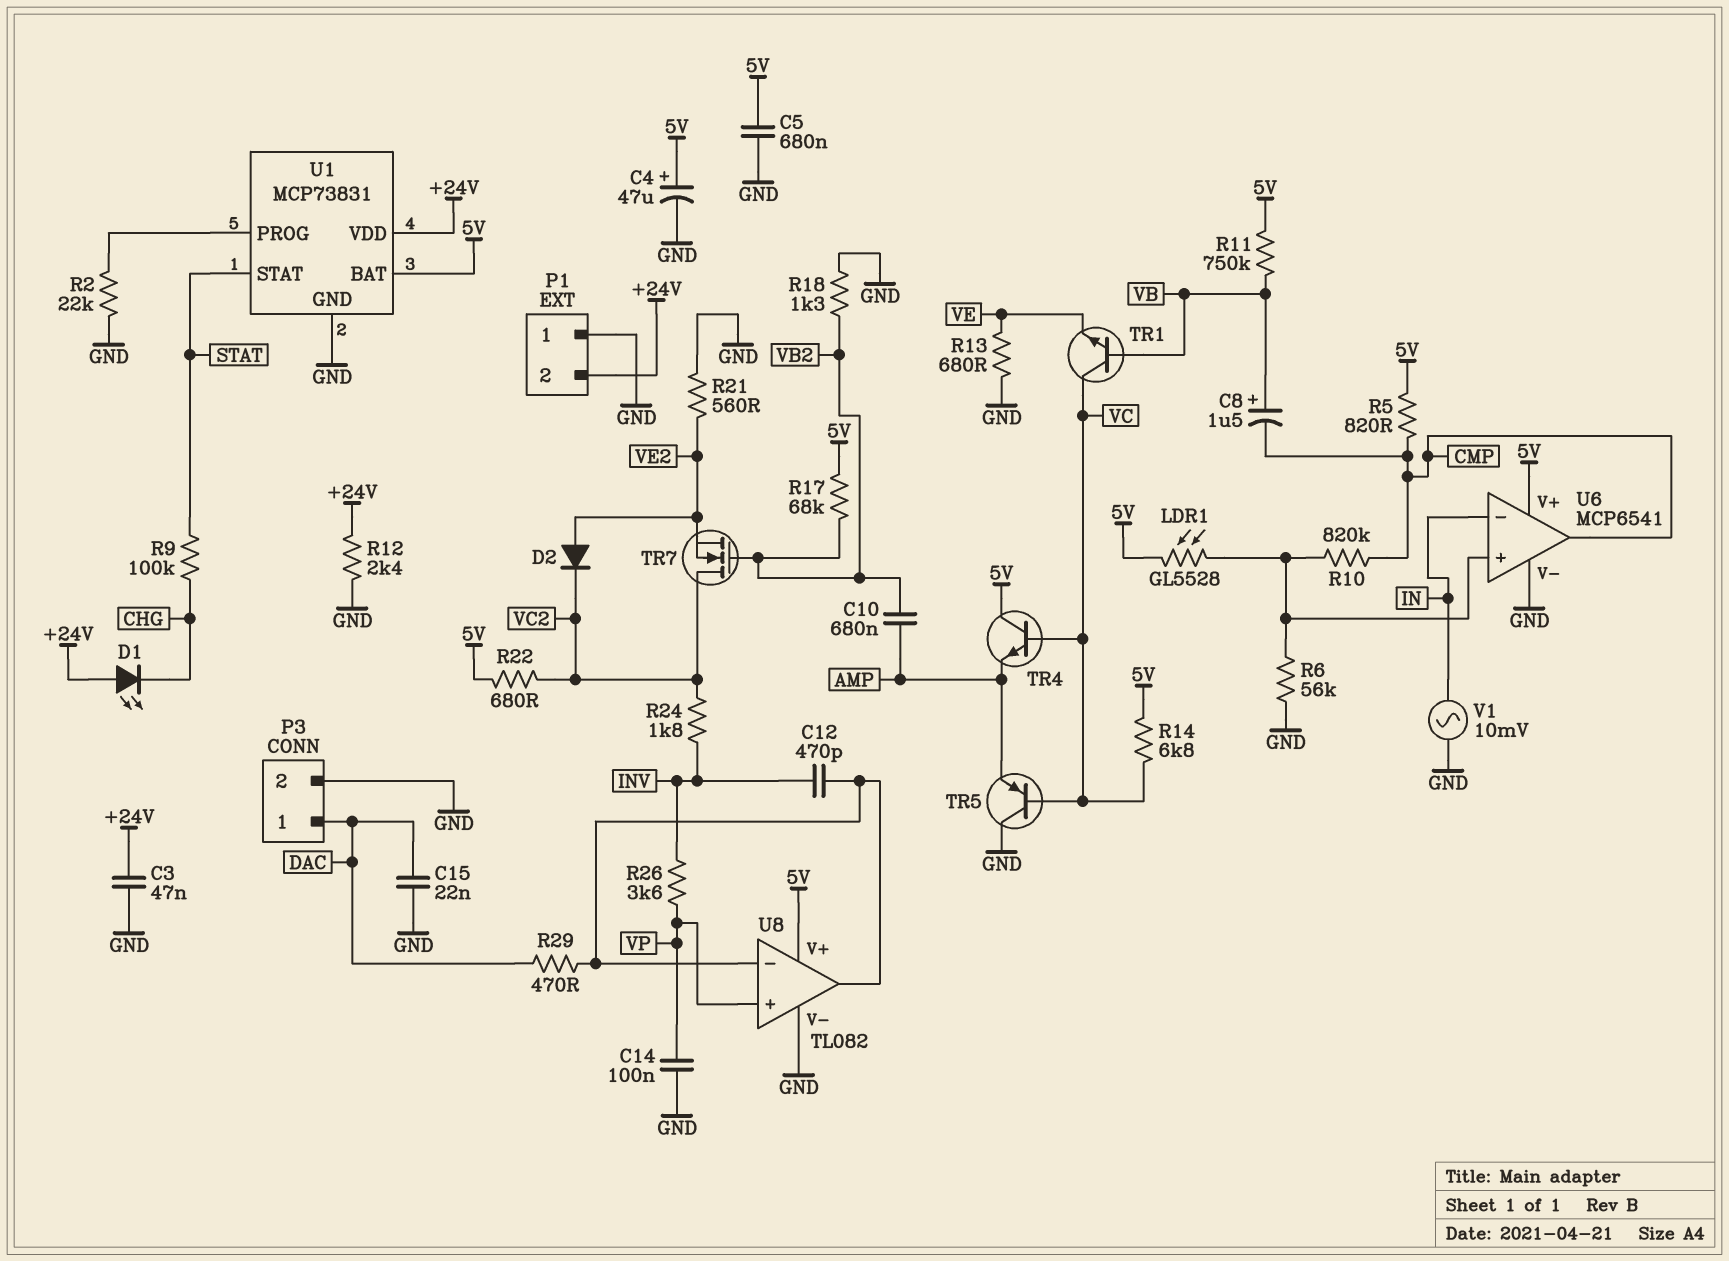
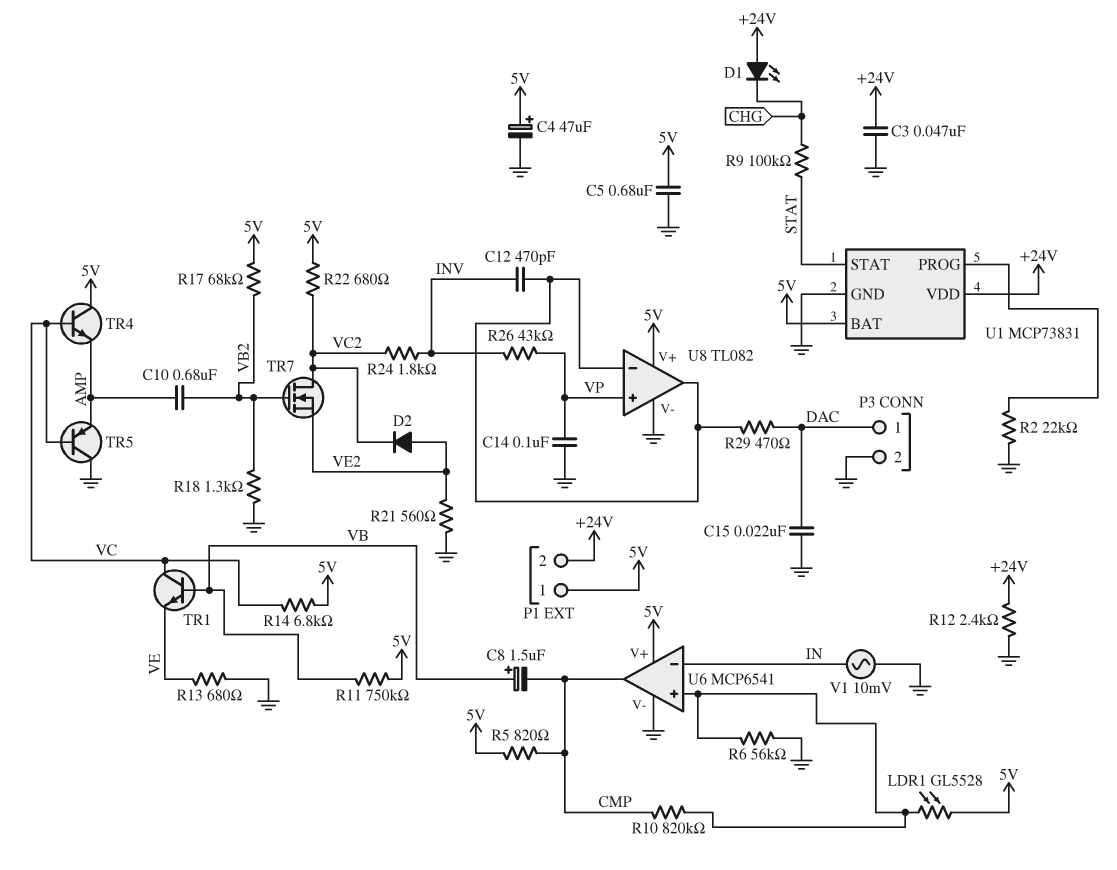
P1 pin 1: GND -> 5V
R26: 3.6k (INV, VP) -> 43k (INV, VP)

